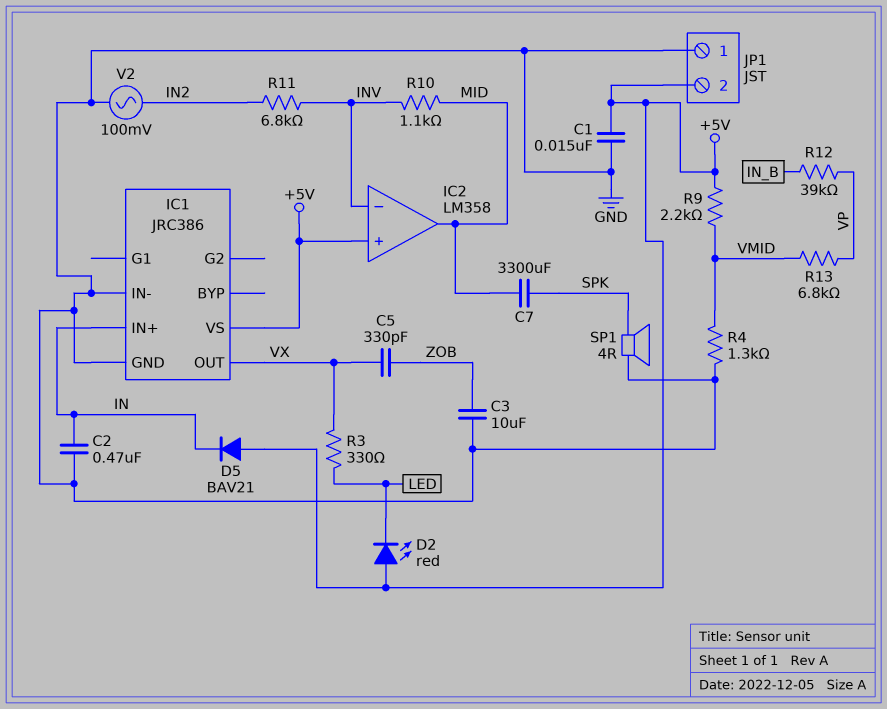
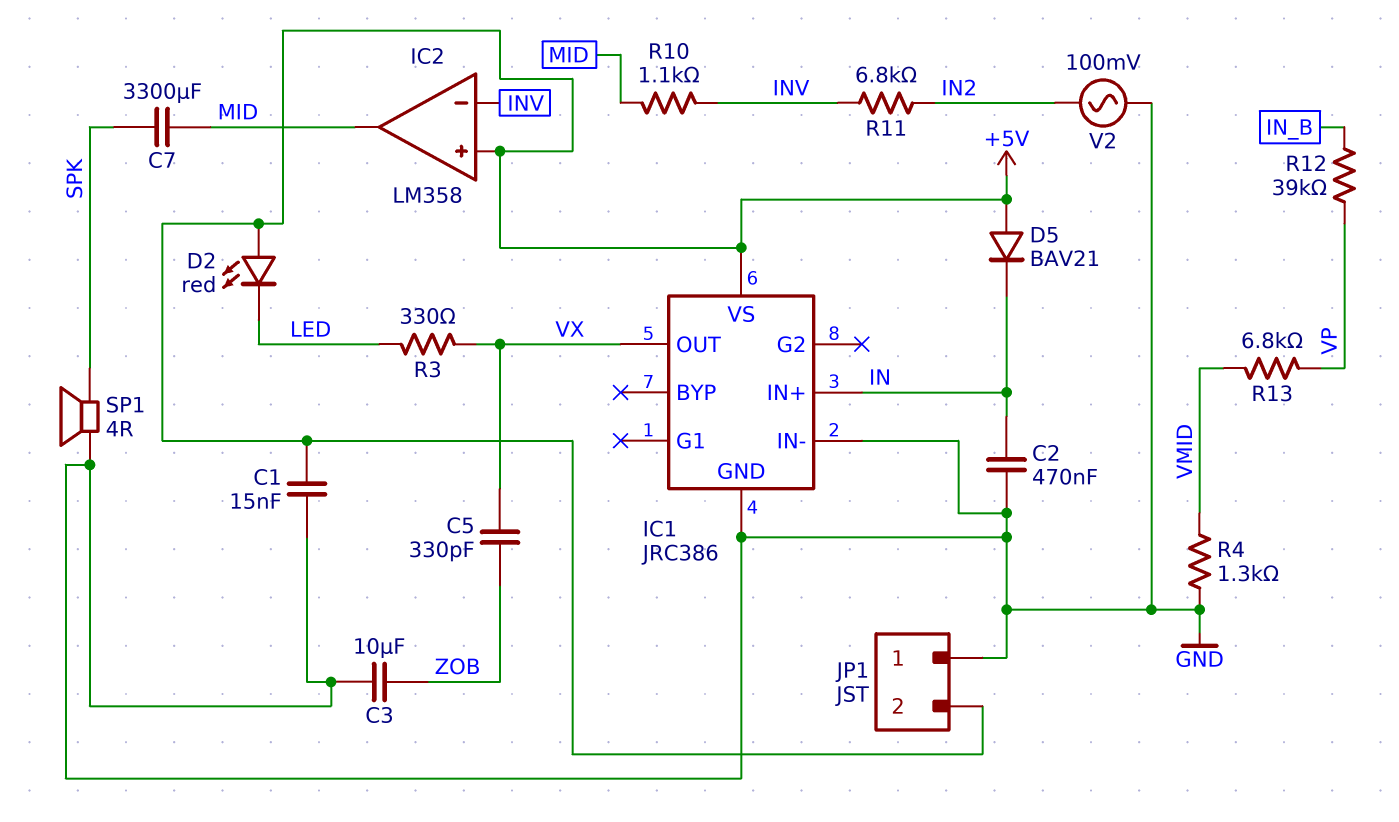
R9: 2.2k (+5V, VMID) -> none

